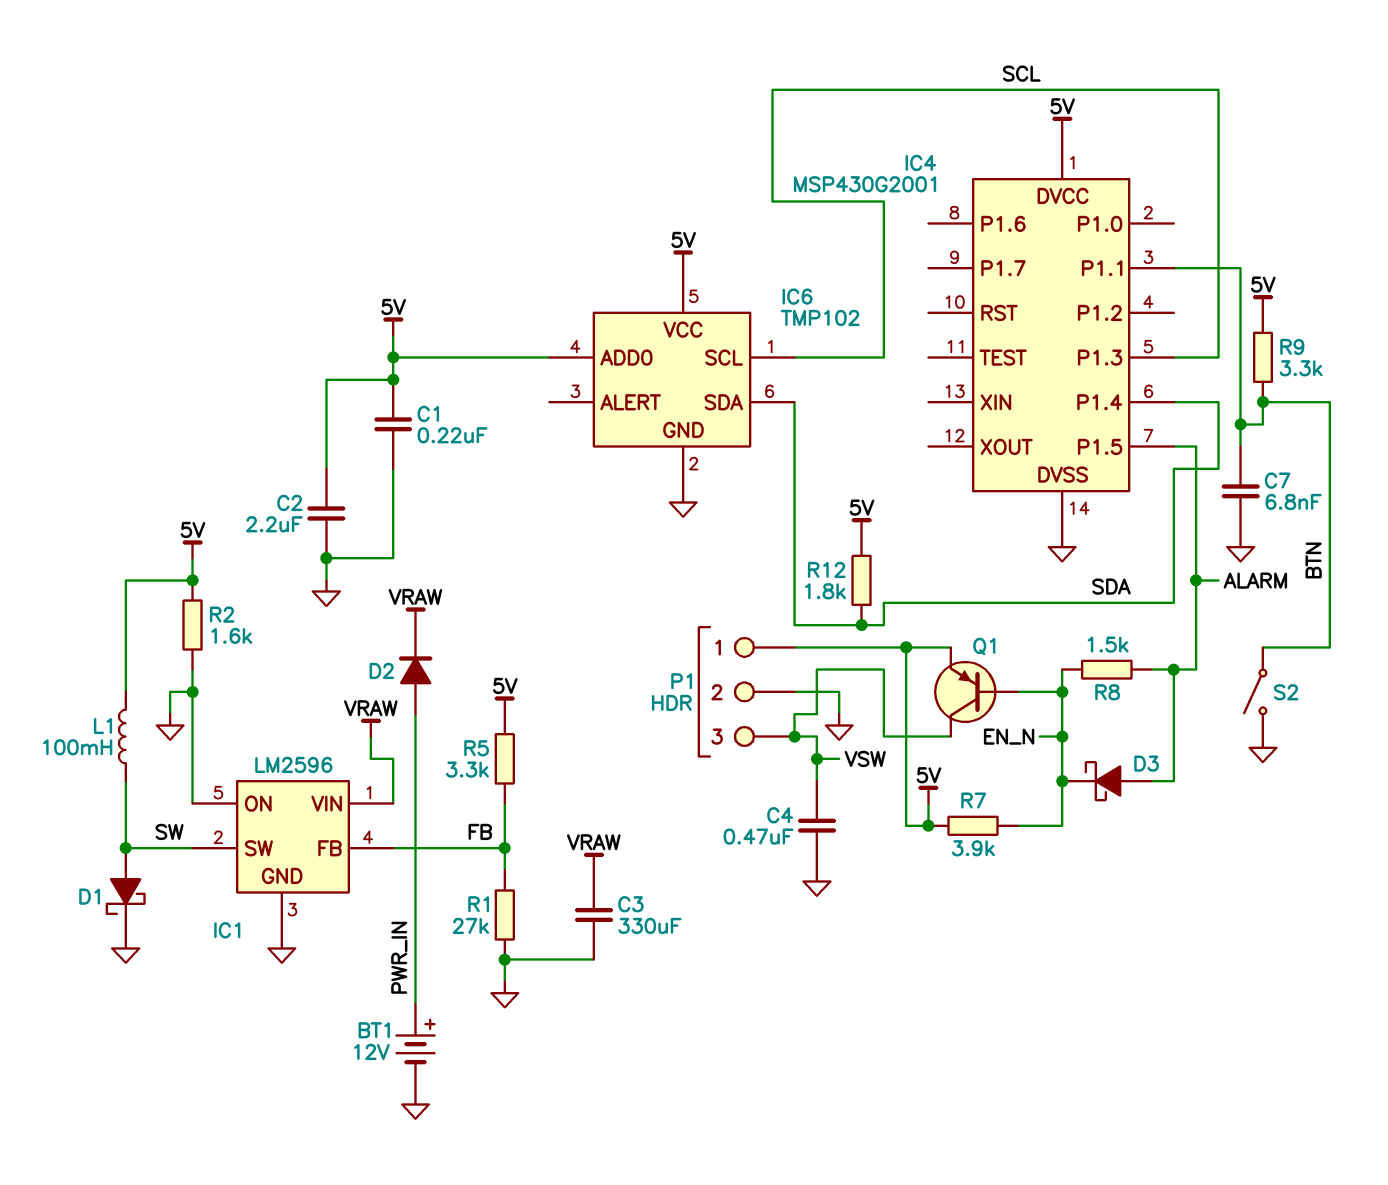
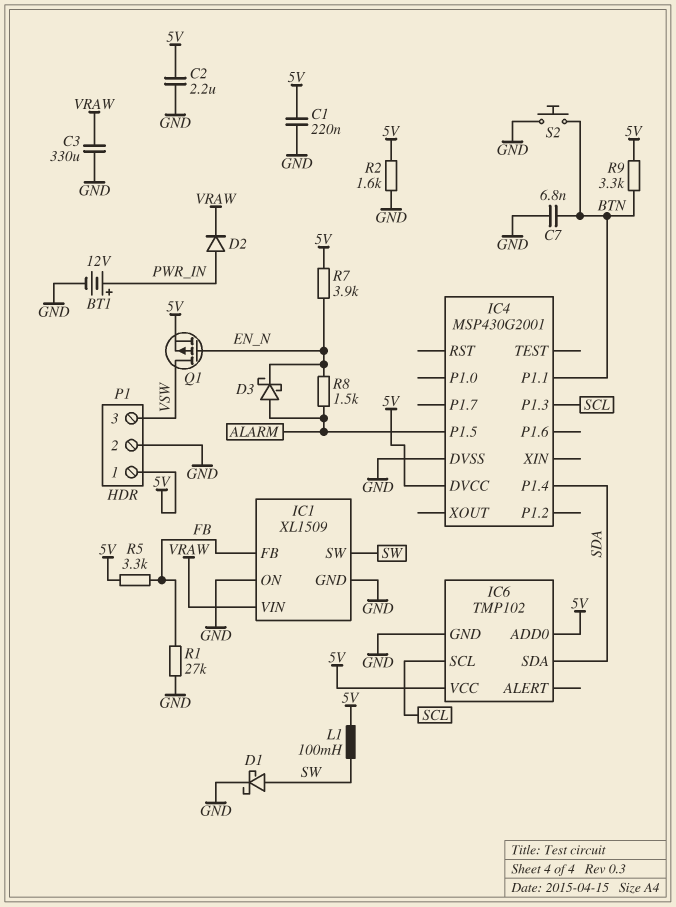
C4: 470nF (GND, VSW) -> none
IC1: LM2596 -> XL1509
Q1: PNP (B EN_N, C VSW, E 5V) -> PMOS (G EN_N, D VSW, S 5V)
R12: 1.8k (5V, SDA) -> none
S2: switch (BTN, GND) -> button (BTN, GND)

